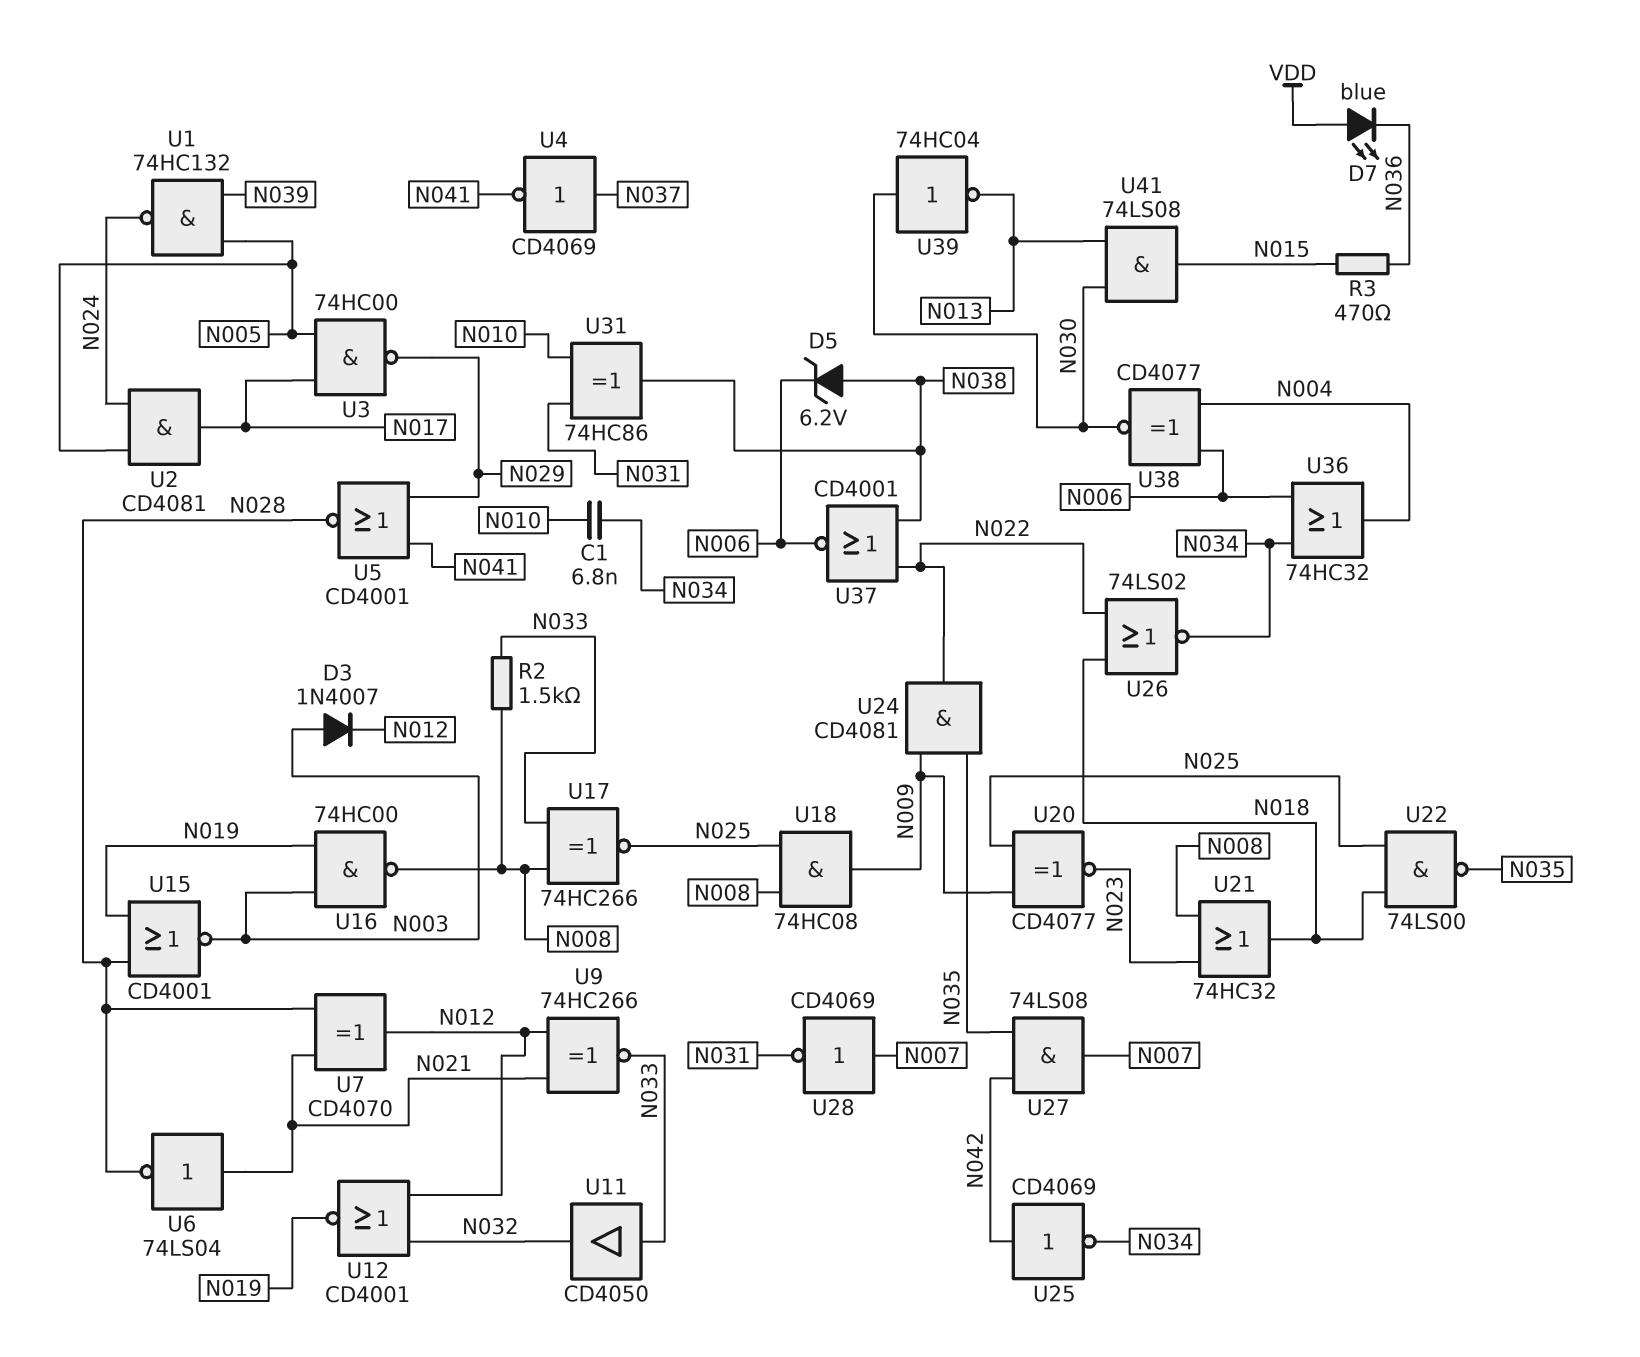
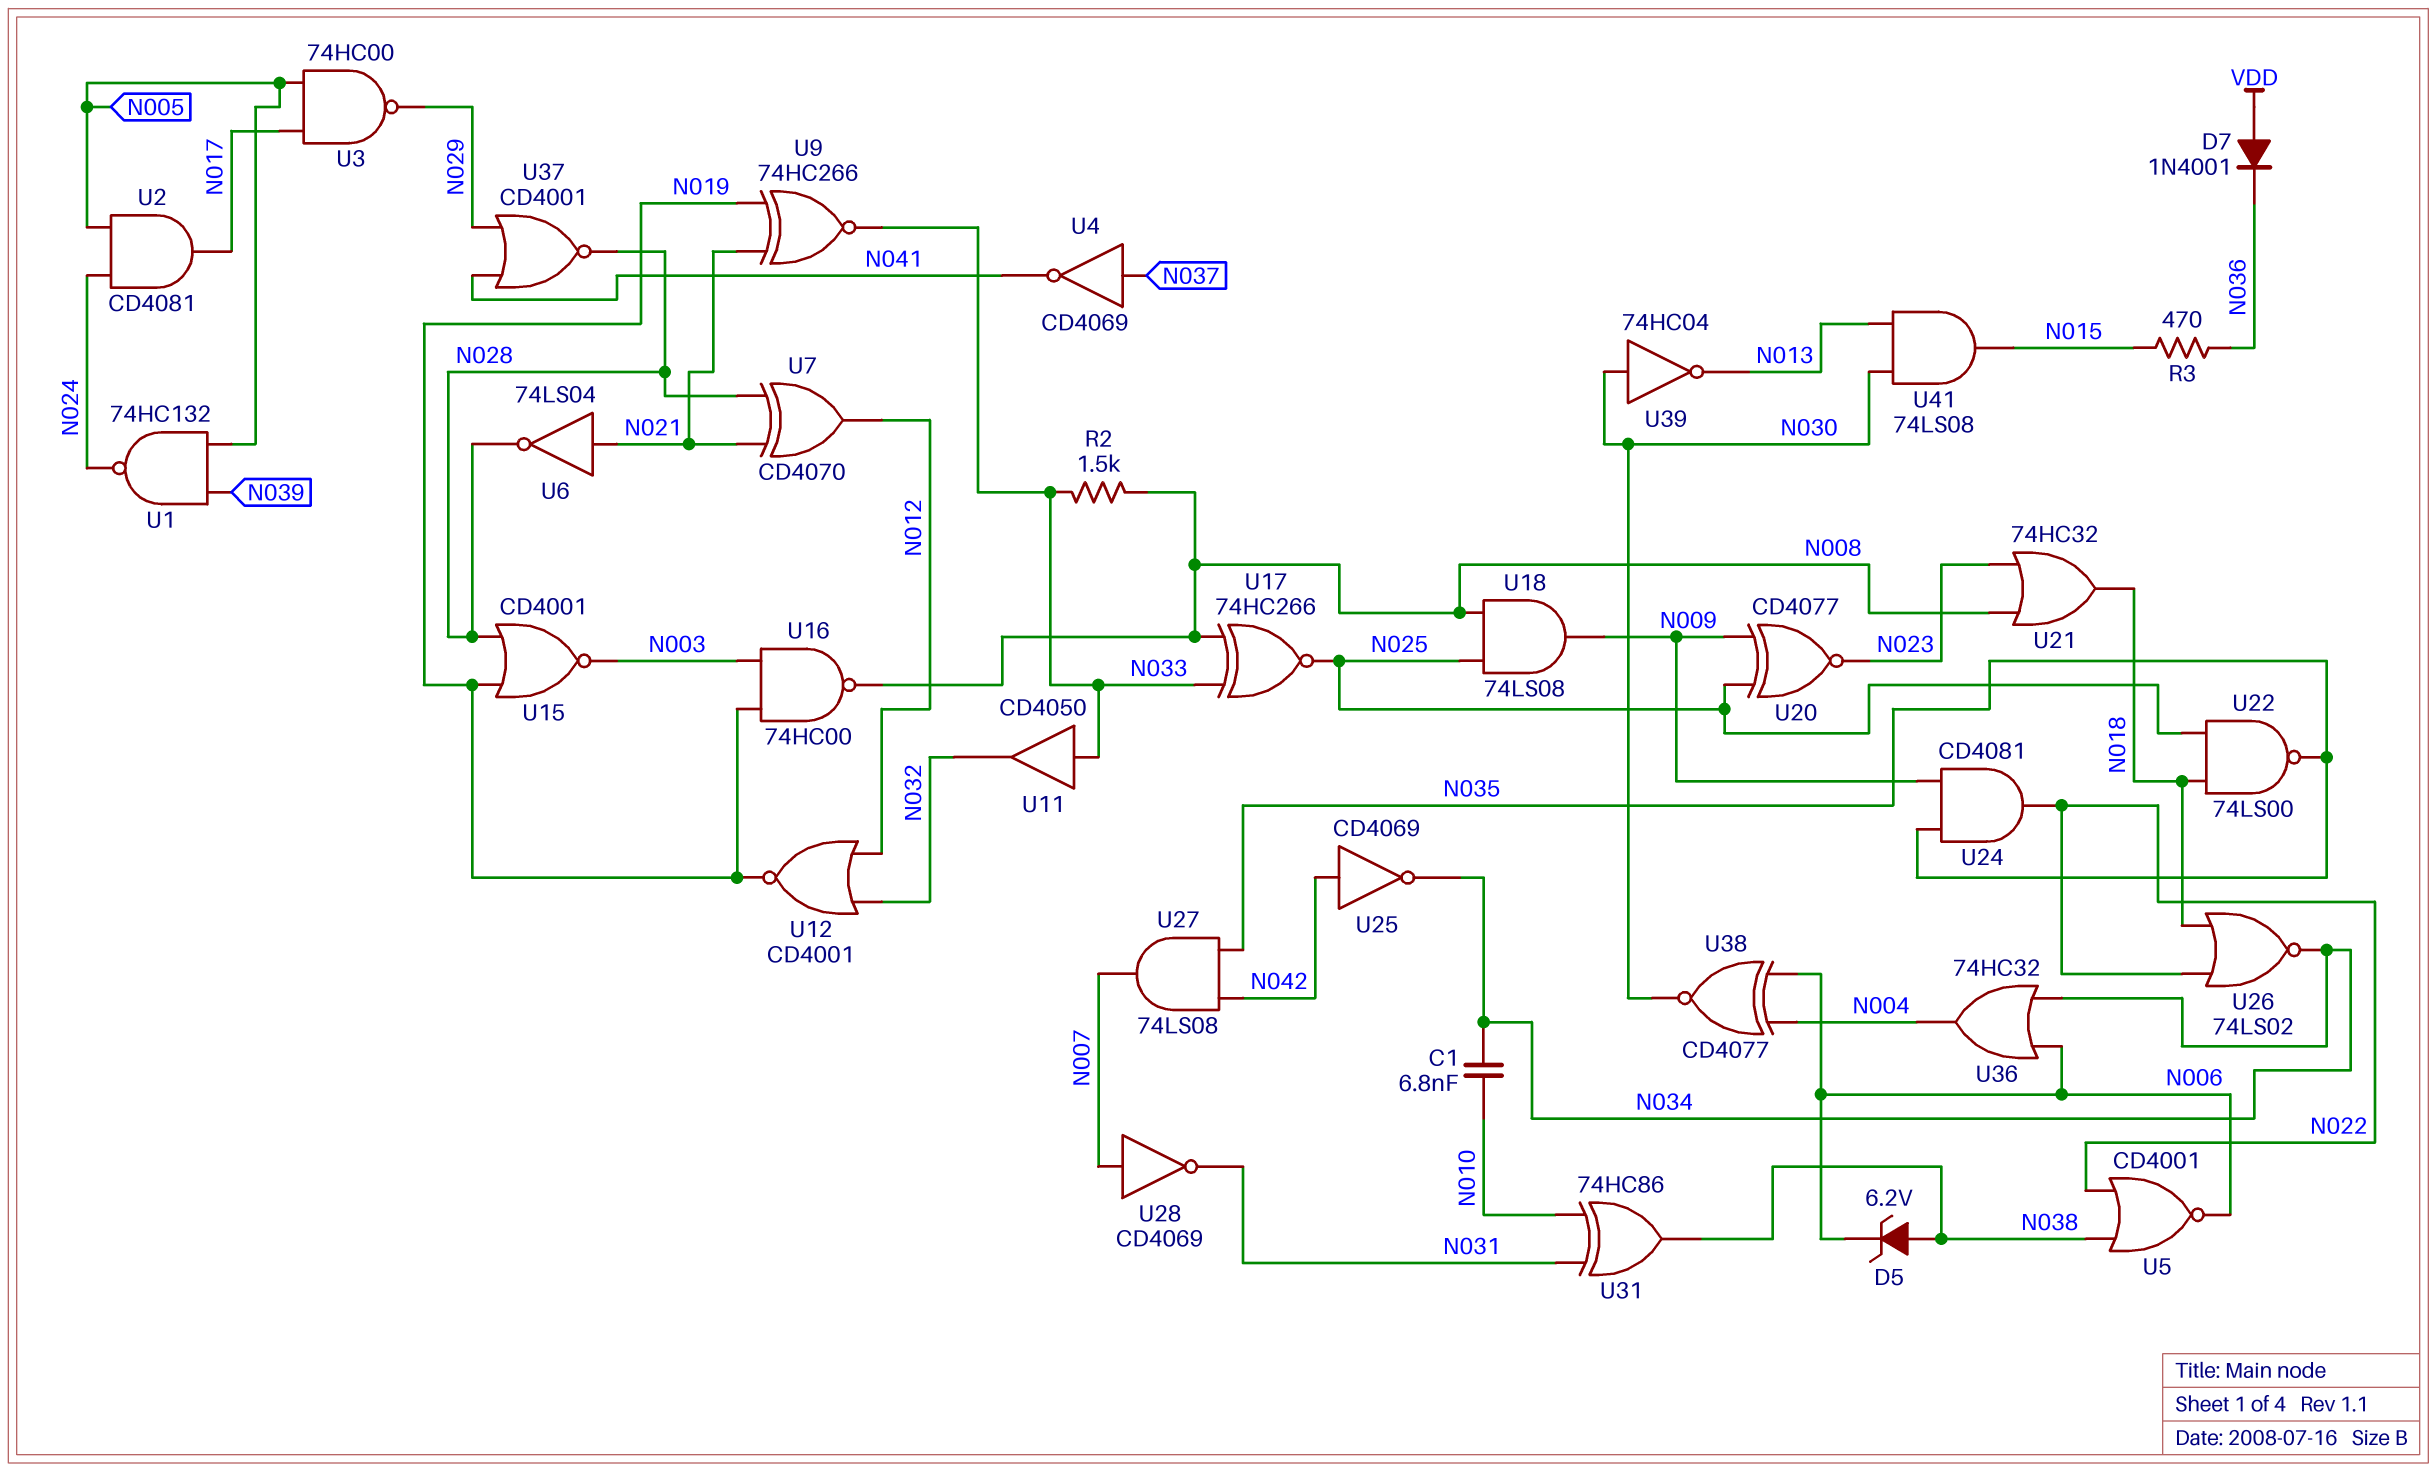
D3: diode 1N4007 (A N003, K N012) -> none
D7: LED blue (A VDD, K N036) -> diode 1N4001 (A VDD, K N036)
U5: NOR CD4001 (in N029, in N041, out N028) -> NOR CD4001 (in N022, in N038, out N006)
U9: XNOR 74HC266 (in N012, in N021, out N033) -> XNOR 74HC266 (in N019, in N021, out N033)
U18: AND 74HC08 (in N008, in N025, out N009) -> AND 74LS08 (in N008, in N025, out N009)
U37: NOR CD4001 (in N022, in N038, out N006) -> NOR CD4001 (in N029, in N041, out N028)

